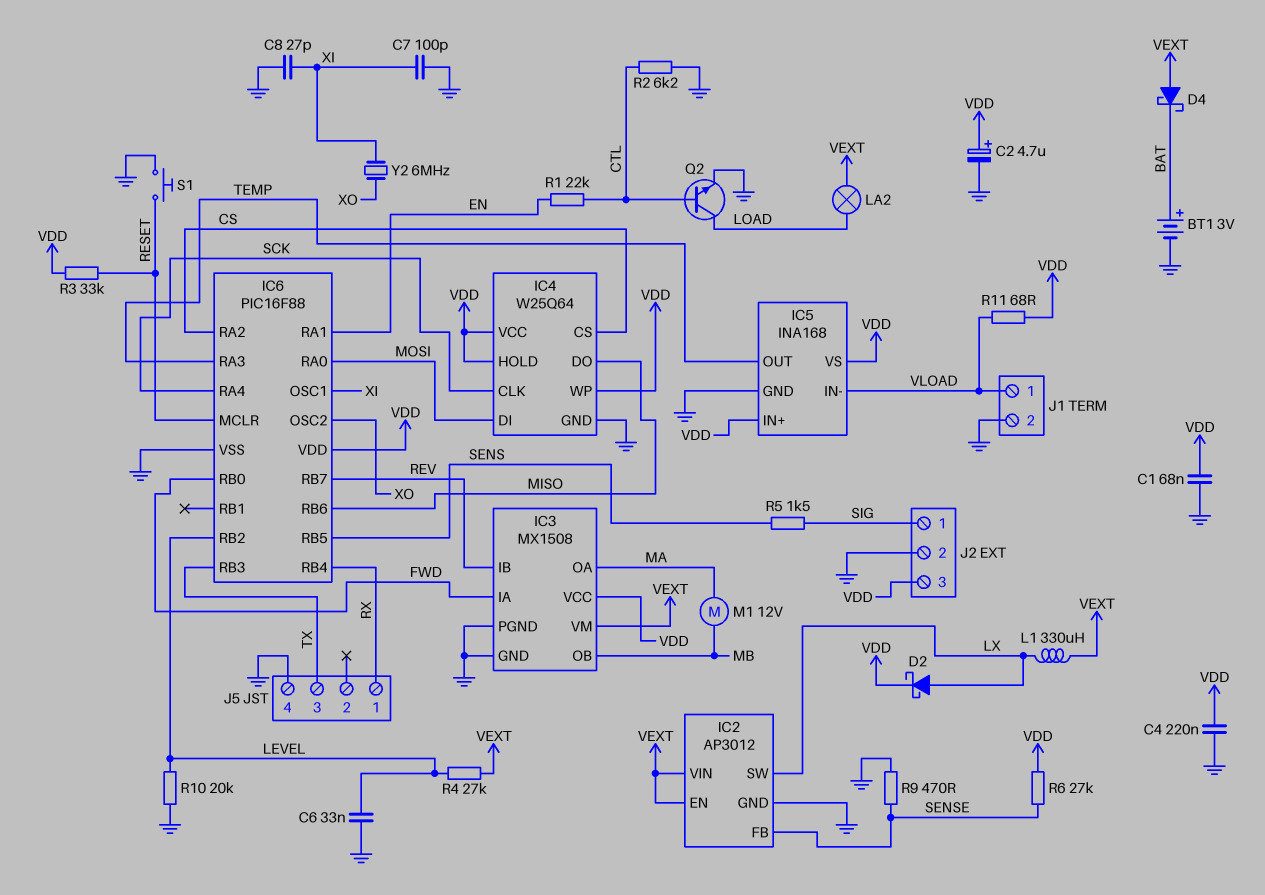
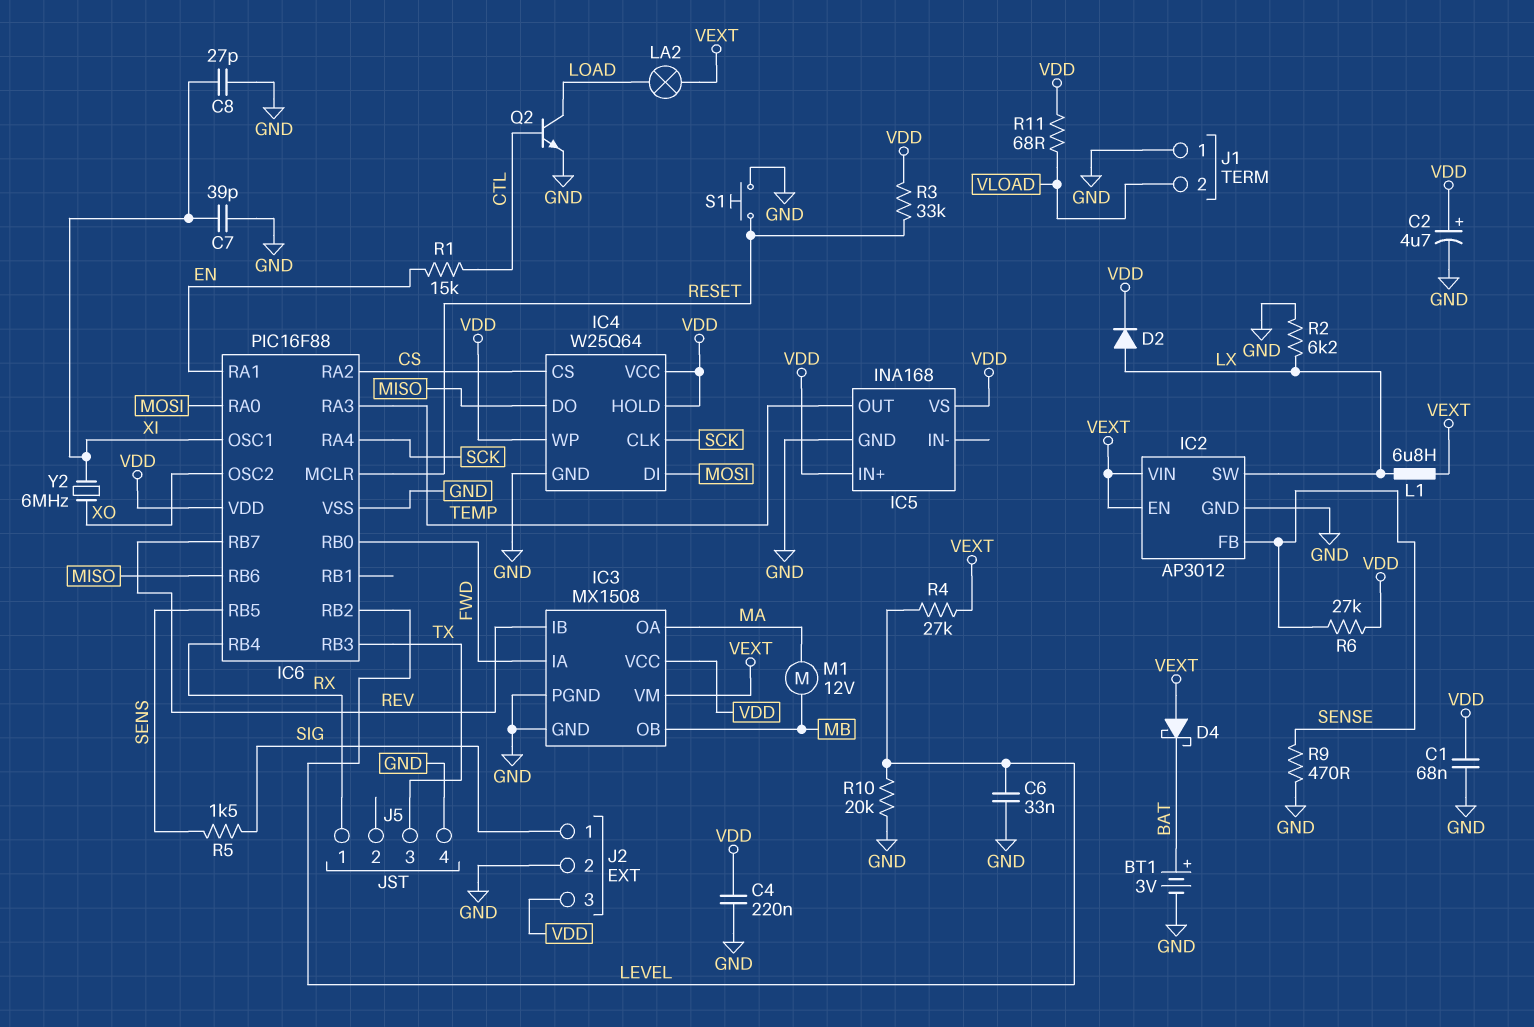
C7: 100pF (GND, XI) -> 39pF (GND, XI)
D2: schottky (A LX, K VDD) -> diode (A LX, K VDD)
IC5 pin IN-: VLOAD -> none
J1 pin 1: VLOAD -> GND
J1 pin 2: GND -> VLOAD
L1: 330uH (LX, VEXT) -> 6.8uH (LX, VEXT)
R1: 22k (CTL, EN) -> 15k (CTL, EN)
R2: 6.2k (CTL, GND) -> 6.2k (GND, LX)

